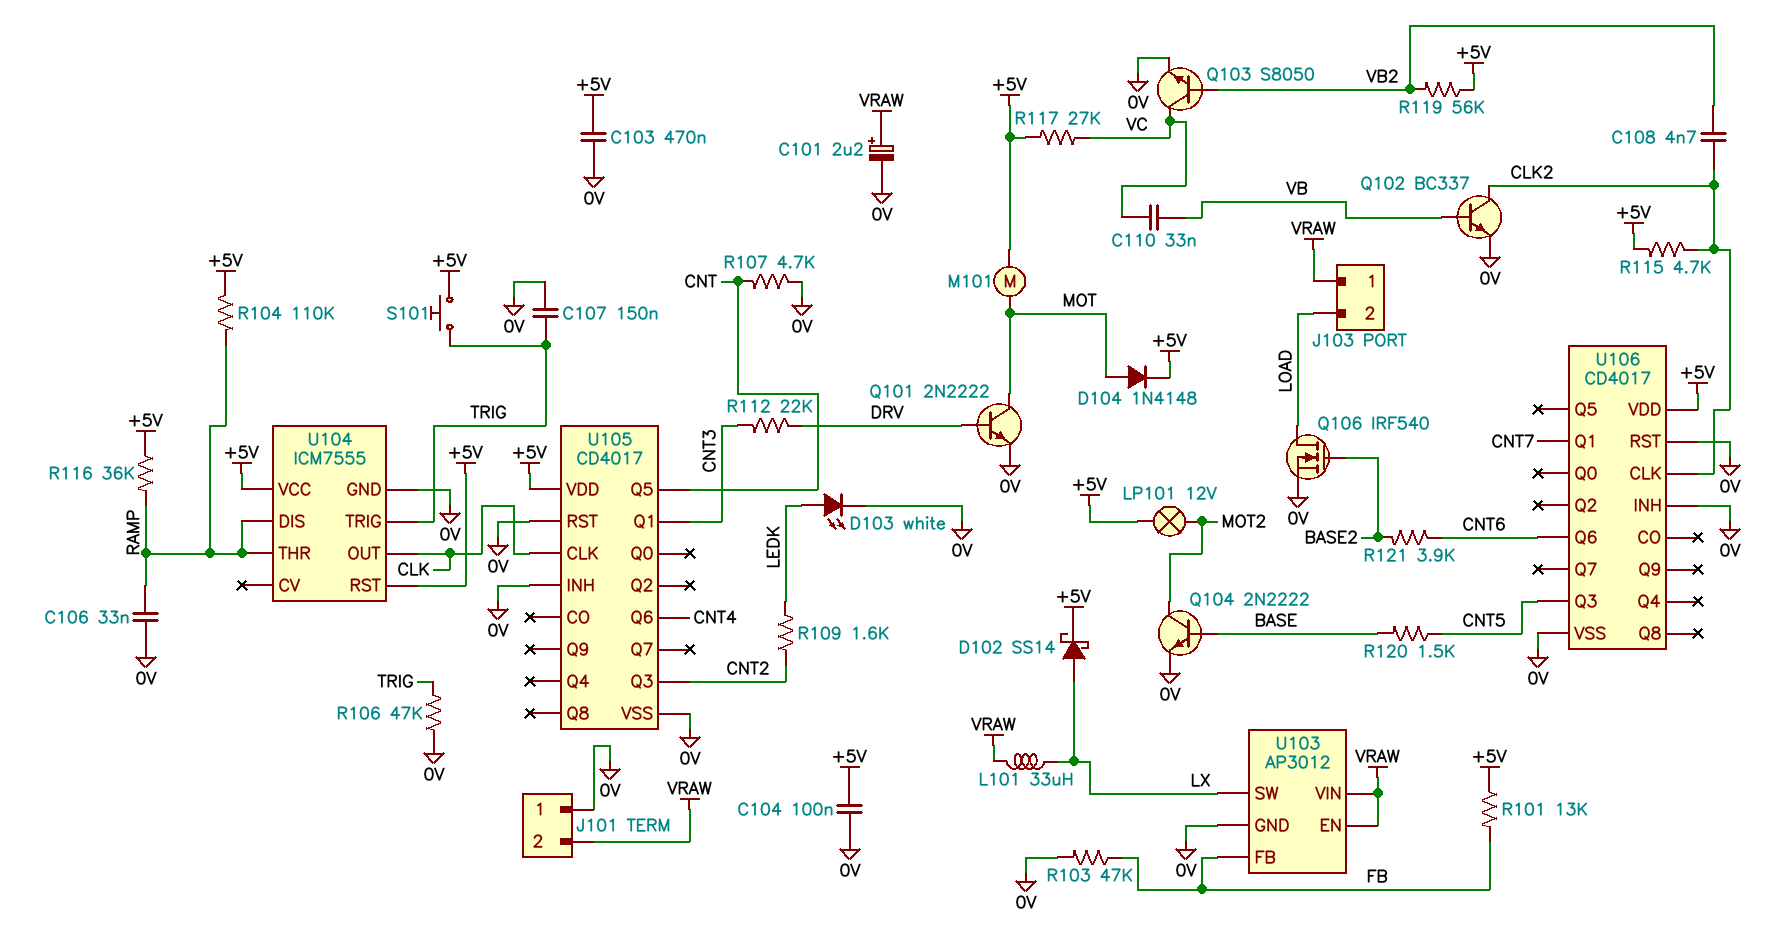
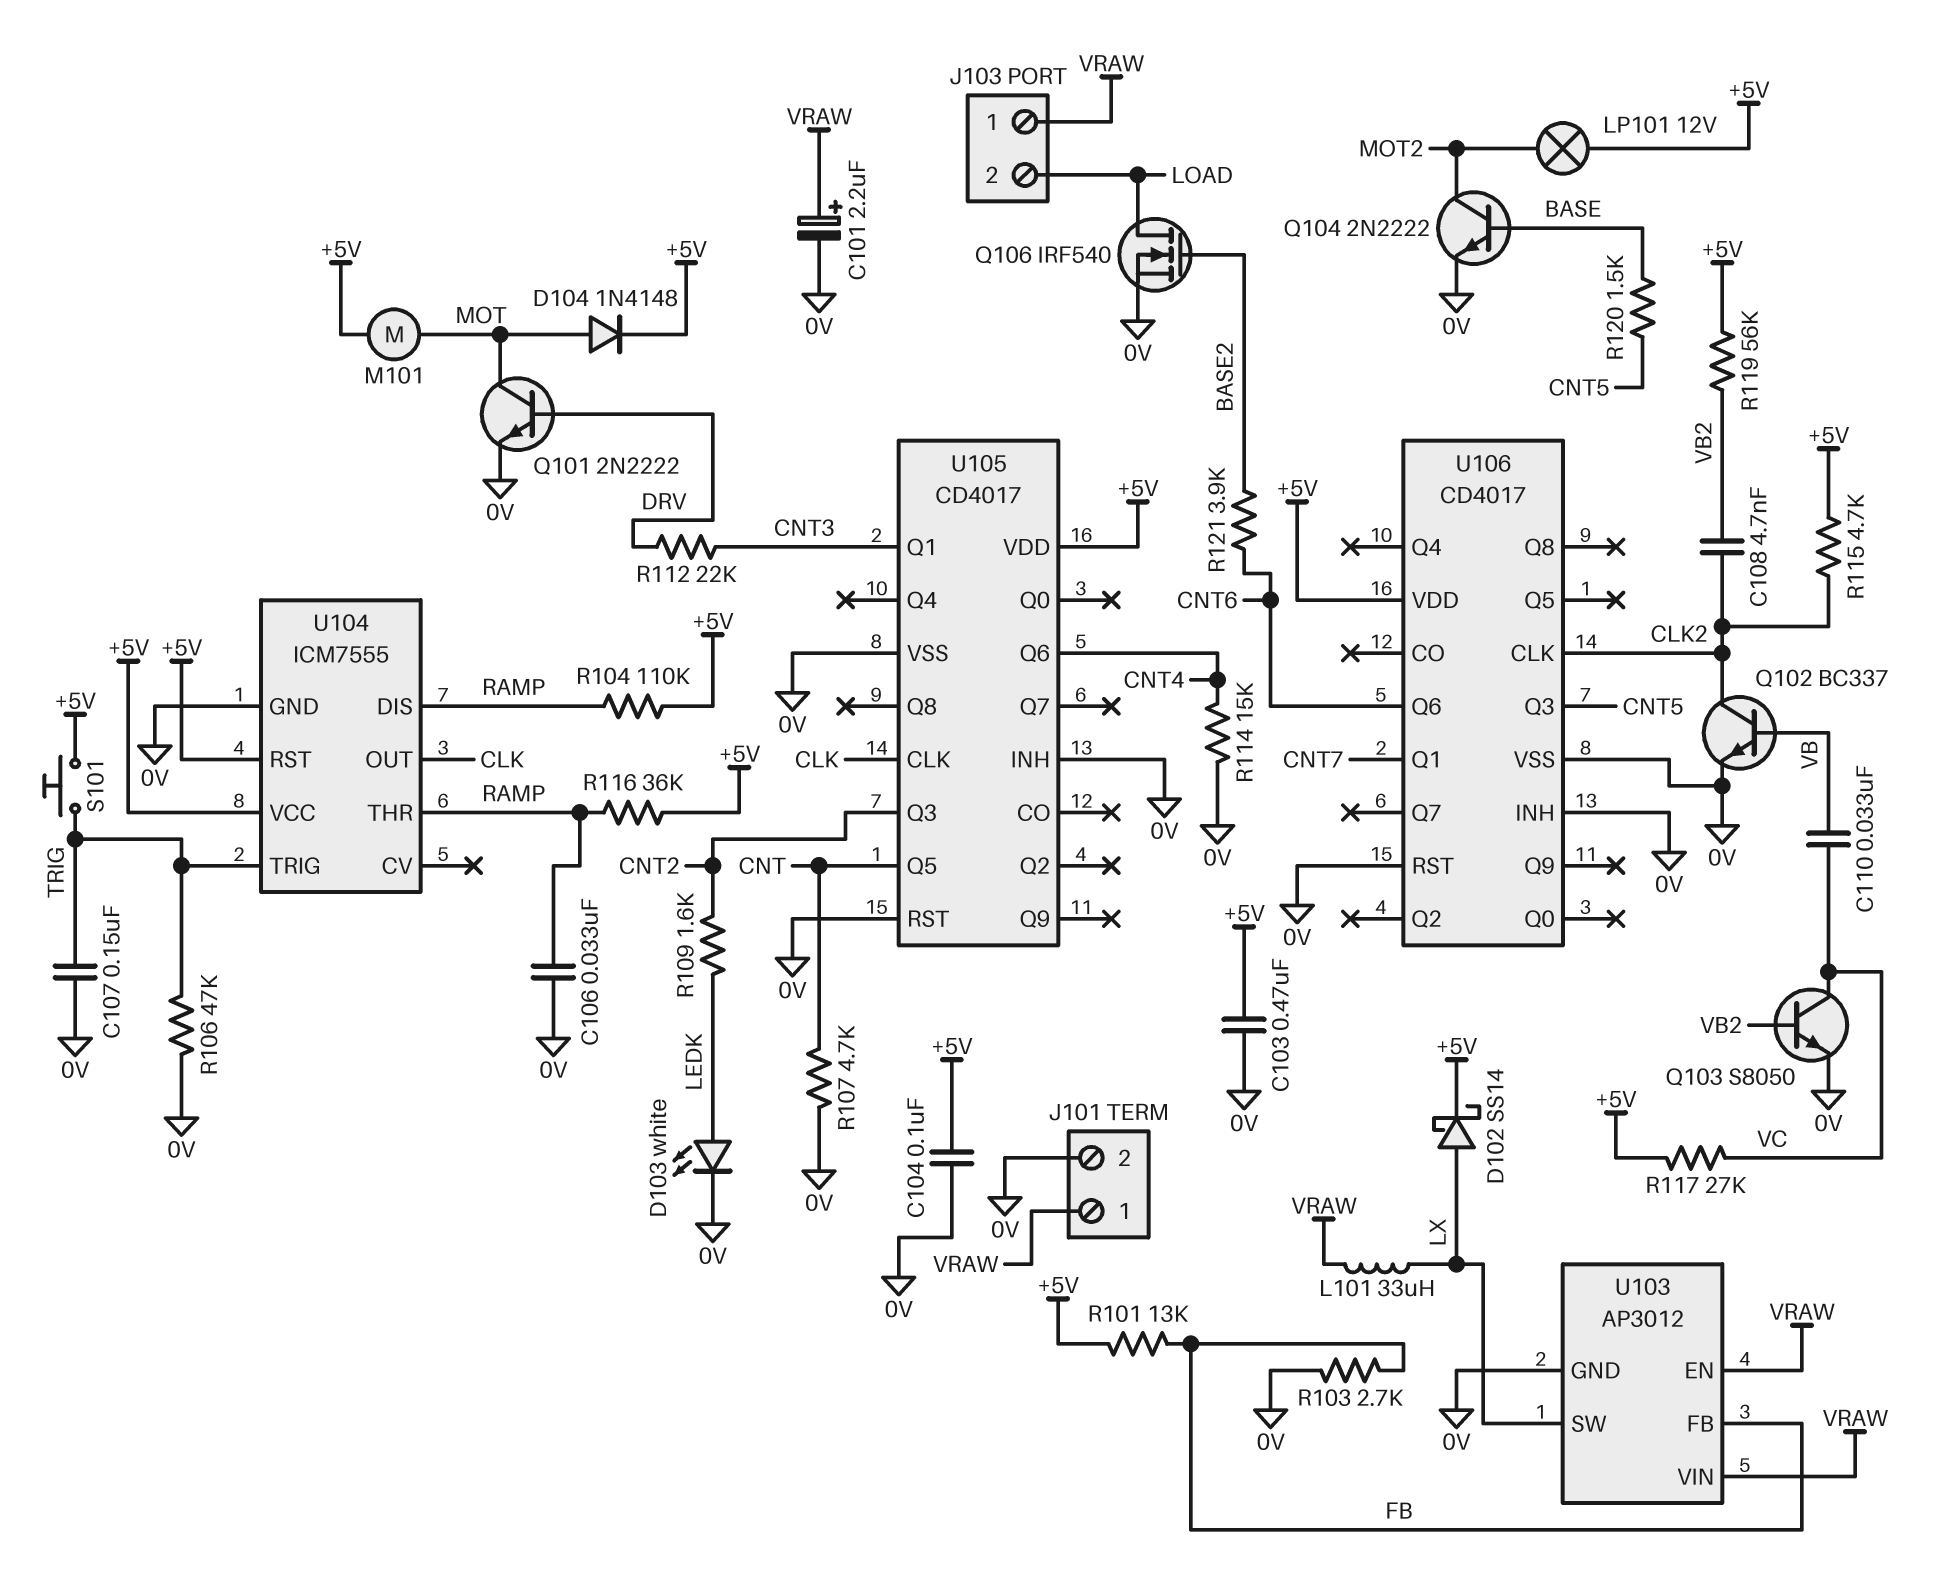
J101 pin 1: 0V -> VRAW
J101 pin 2: VRAW -> 0V
R103: 47k (0V, FB) -> 2.7k (0V, FB)
R114: none -> 15k (0V, CNT4)

